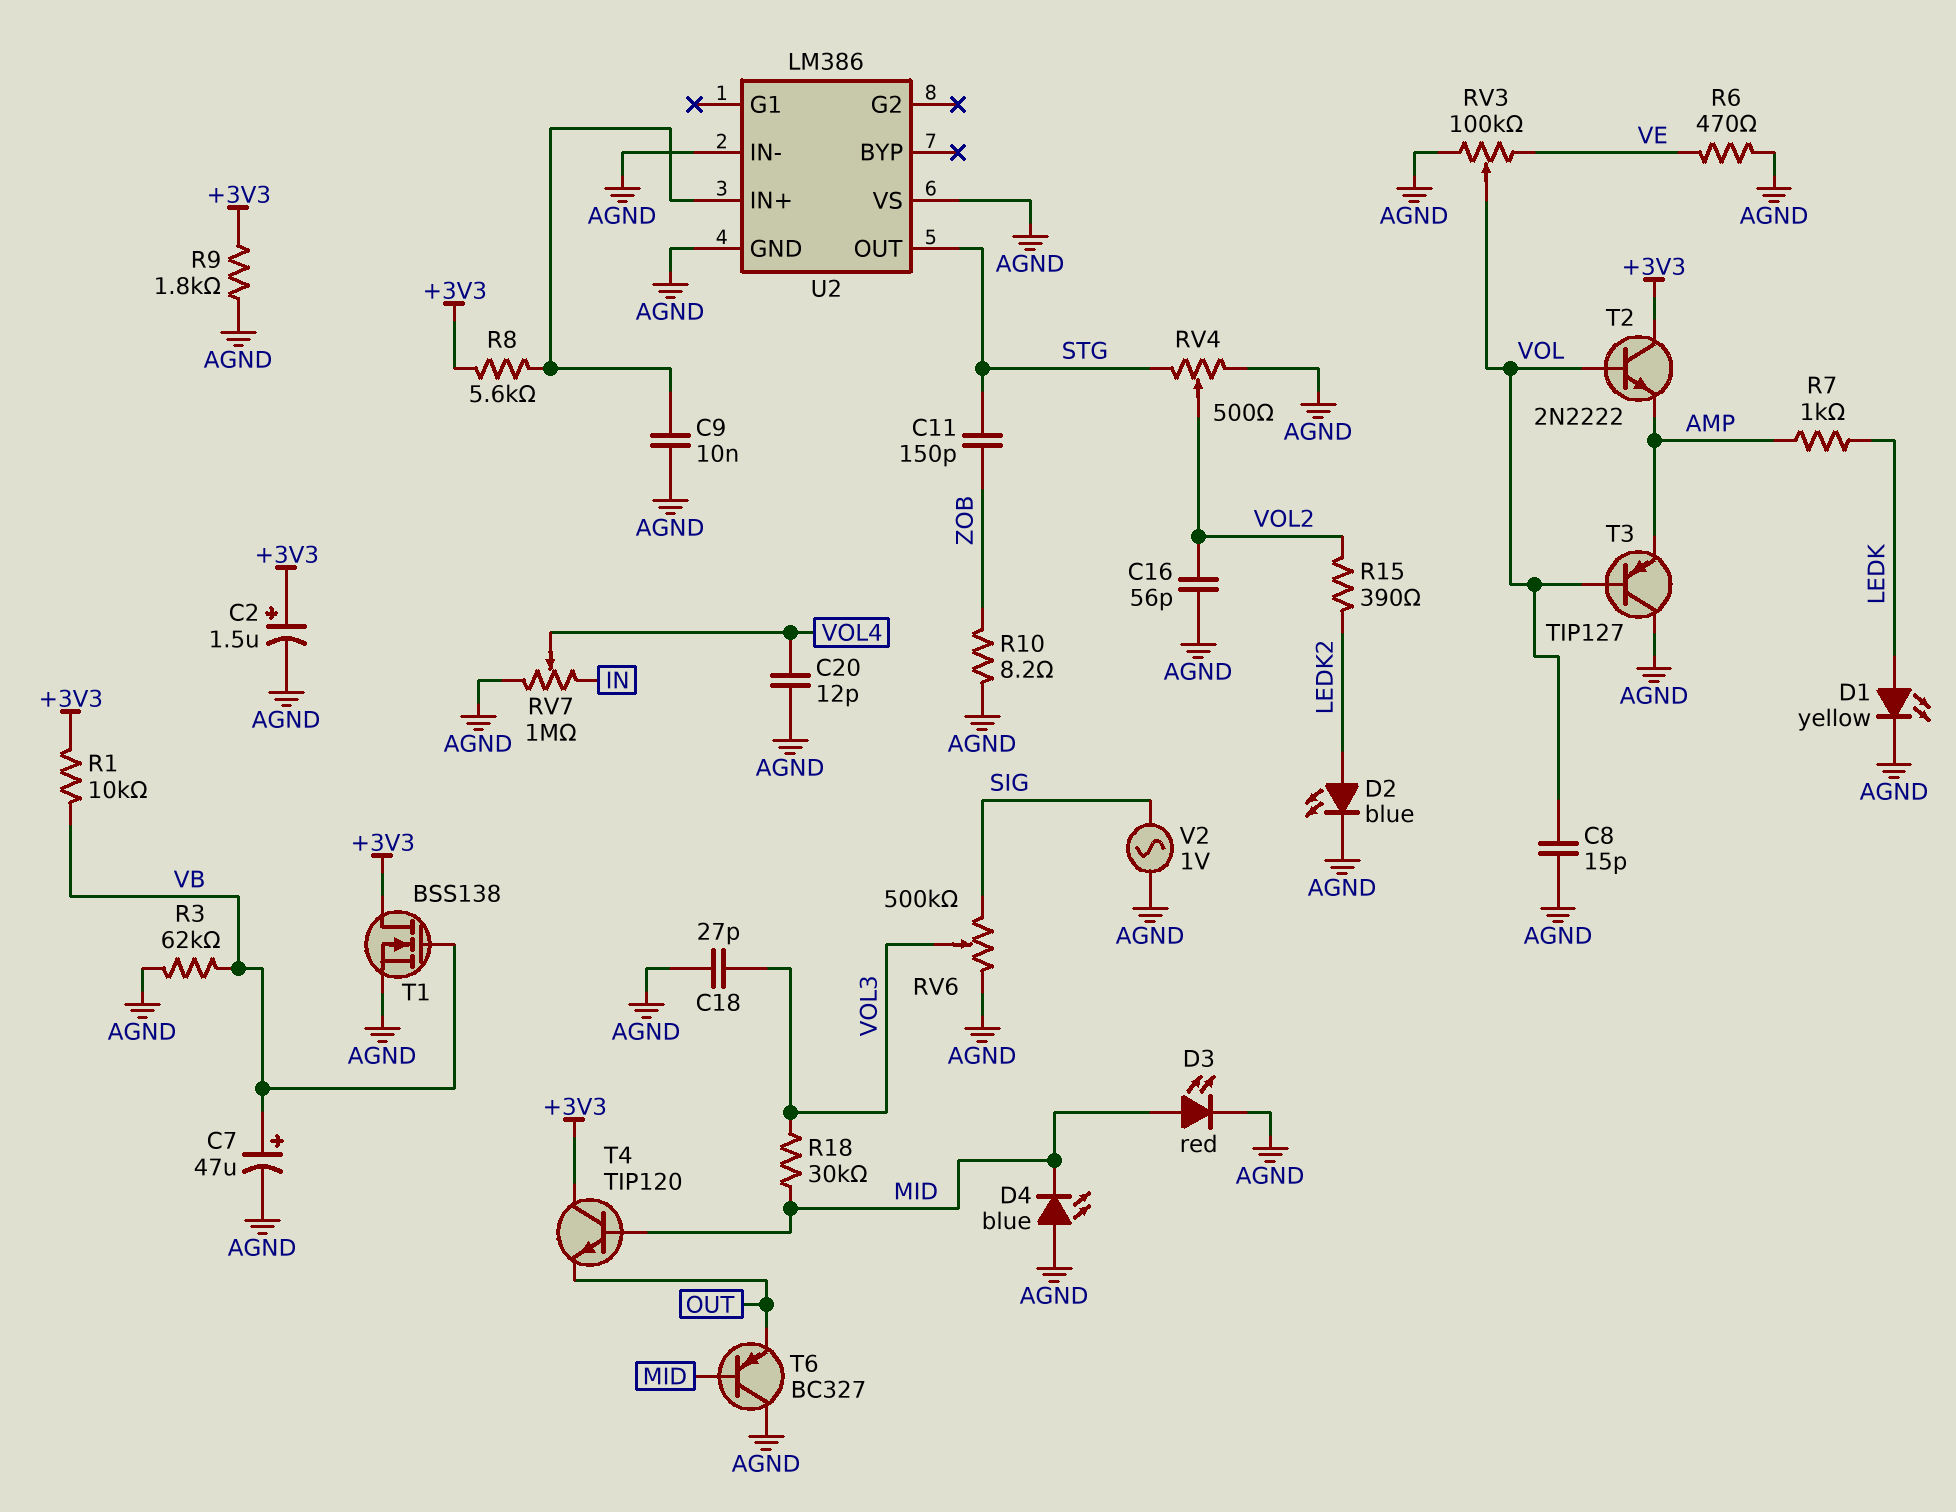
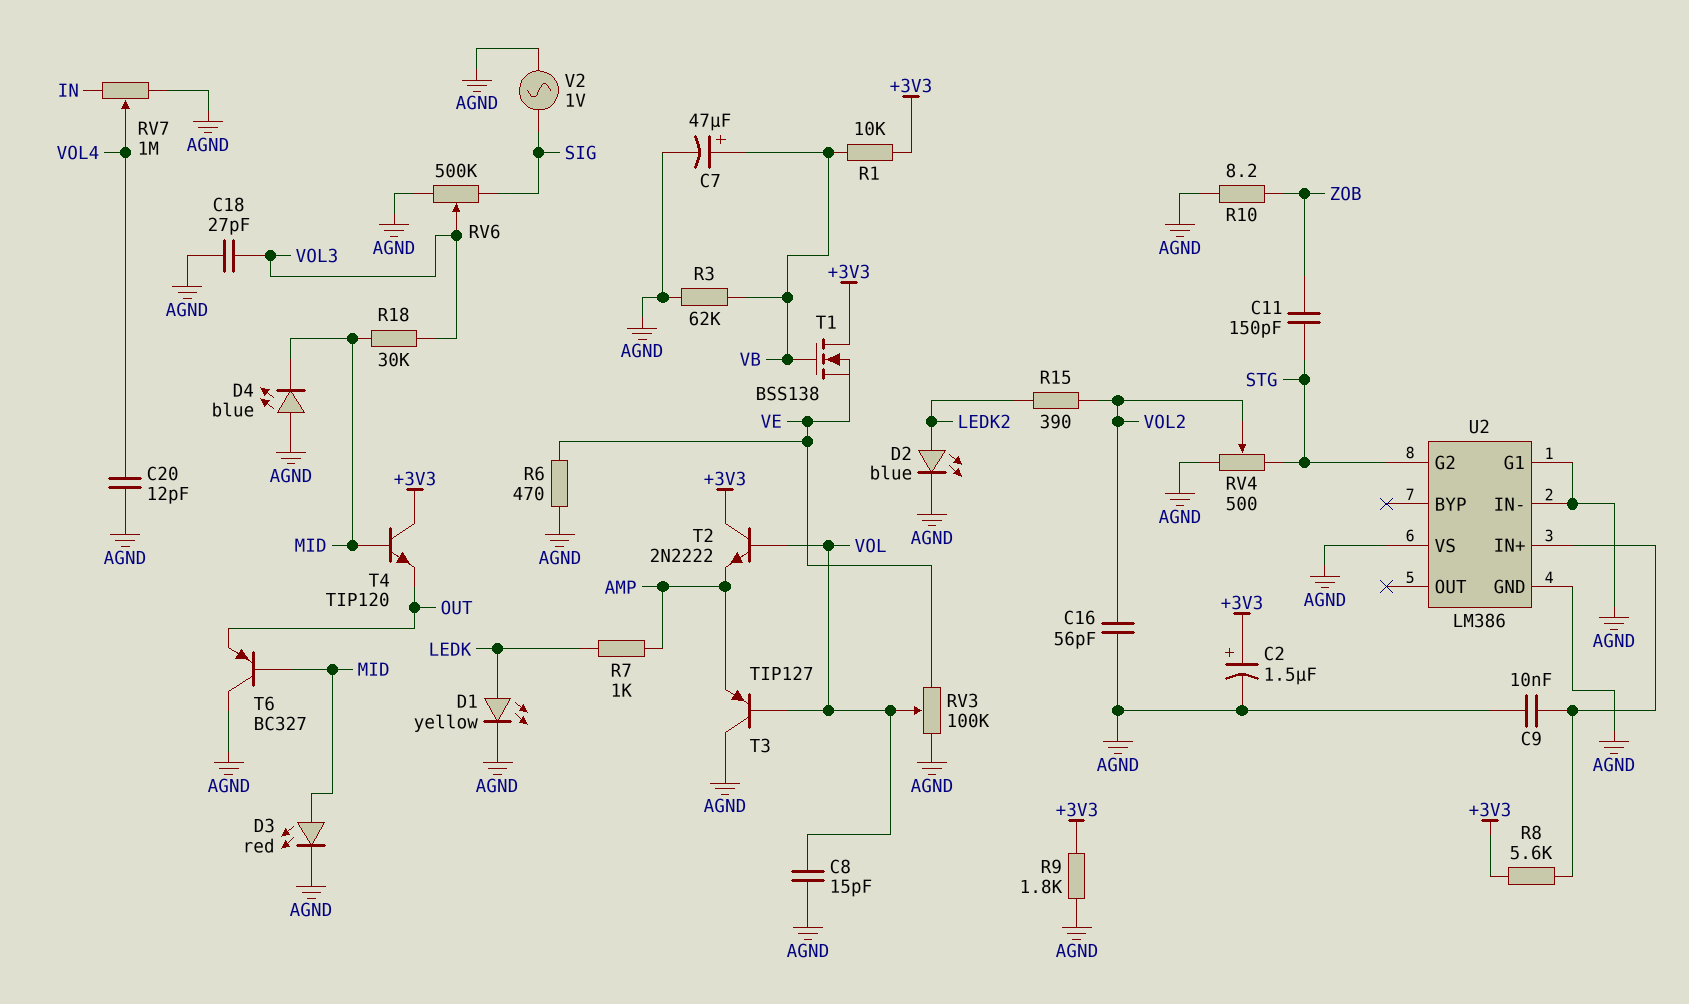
T1: NMOS BSS138 (G VB, D +3V3, S AGND) -> NMOS BSS138 (G VB, D +3V3, S VE)
U2 pin G1: none -> AGND
U2 pin G2: none -> STG
U2 pin OUT: STG -> none

